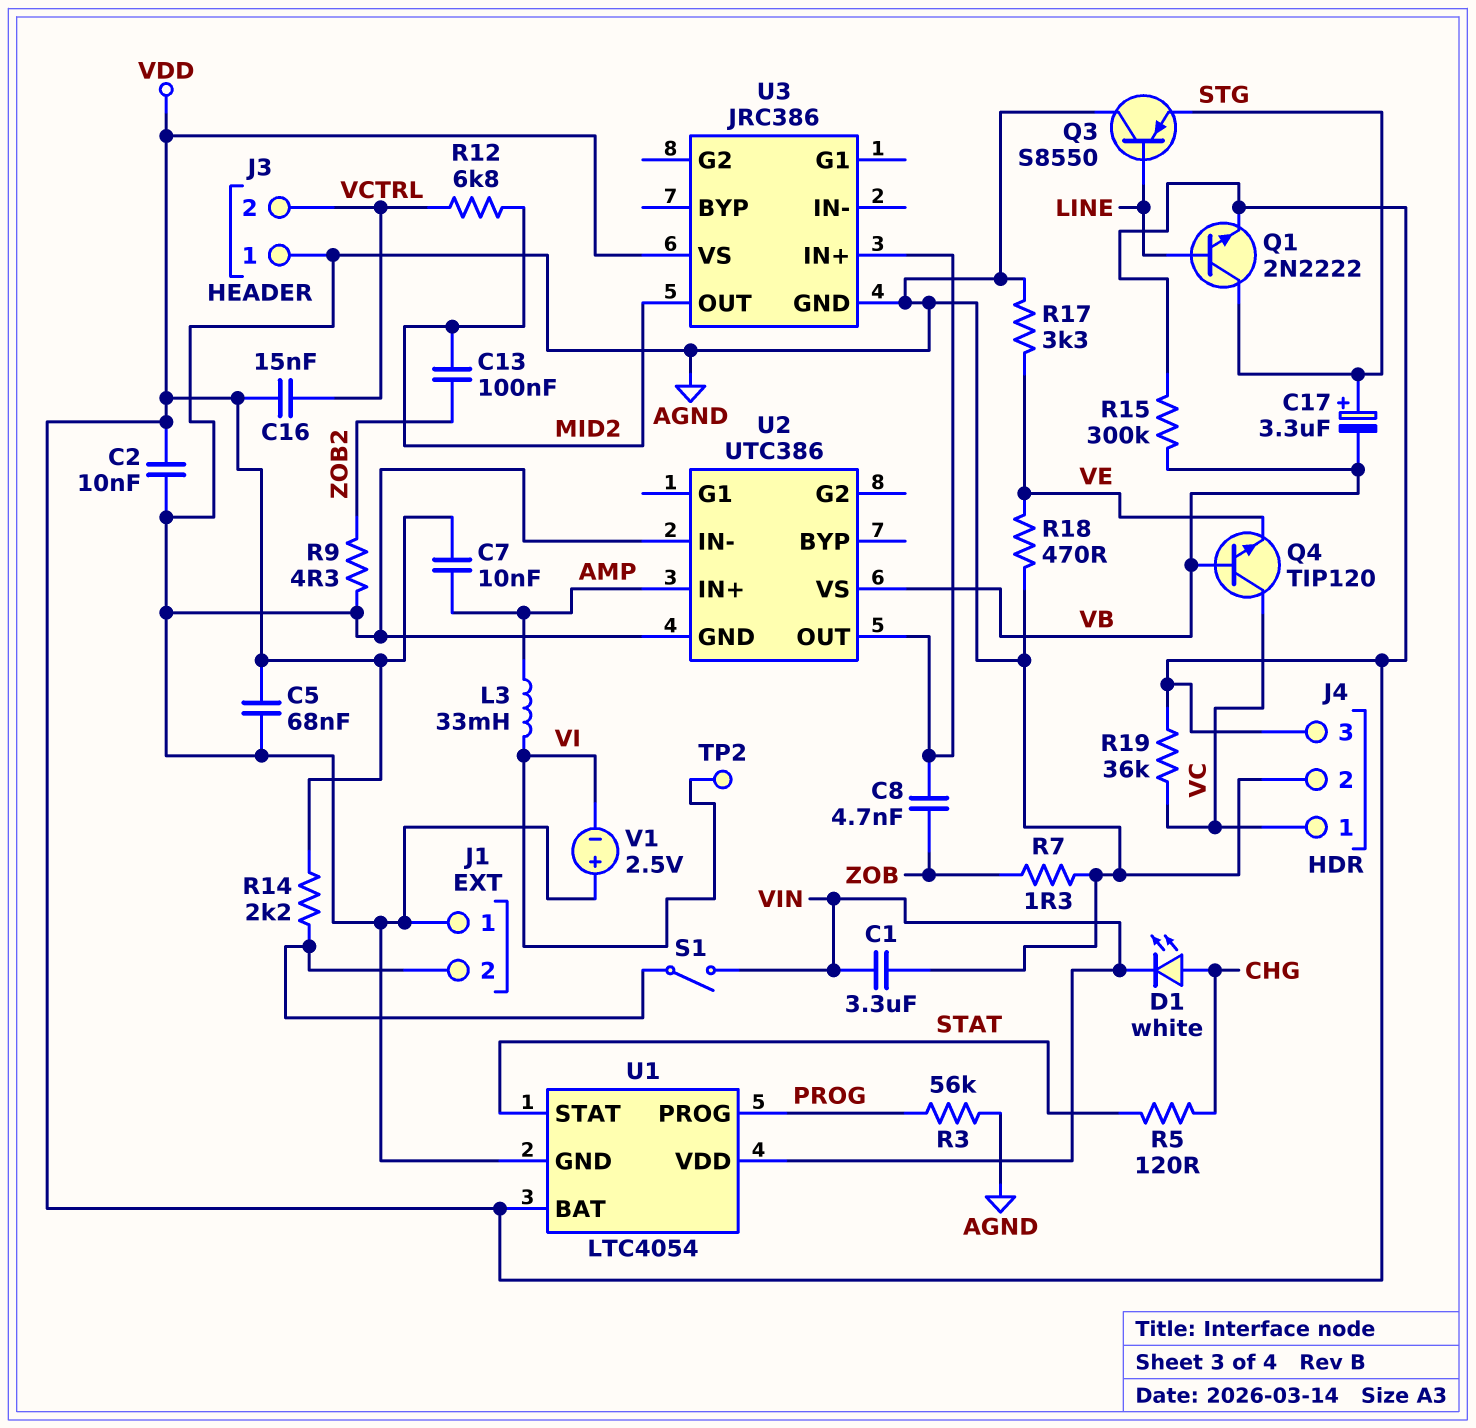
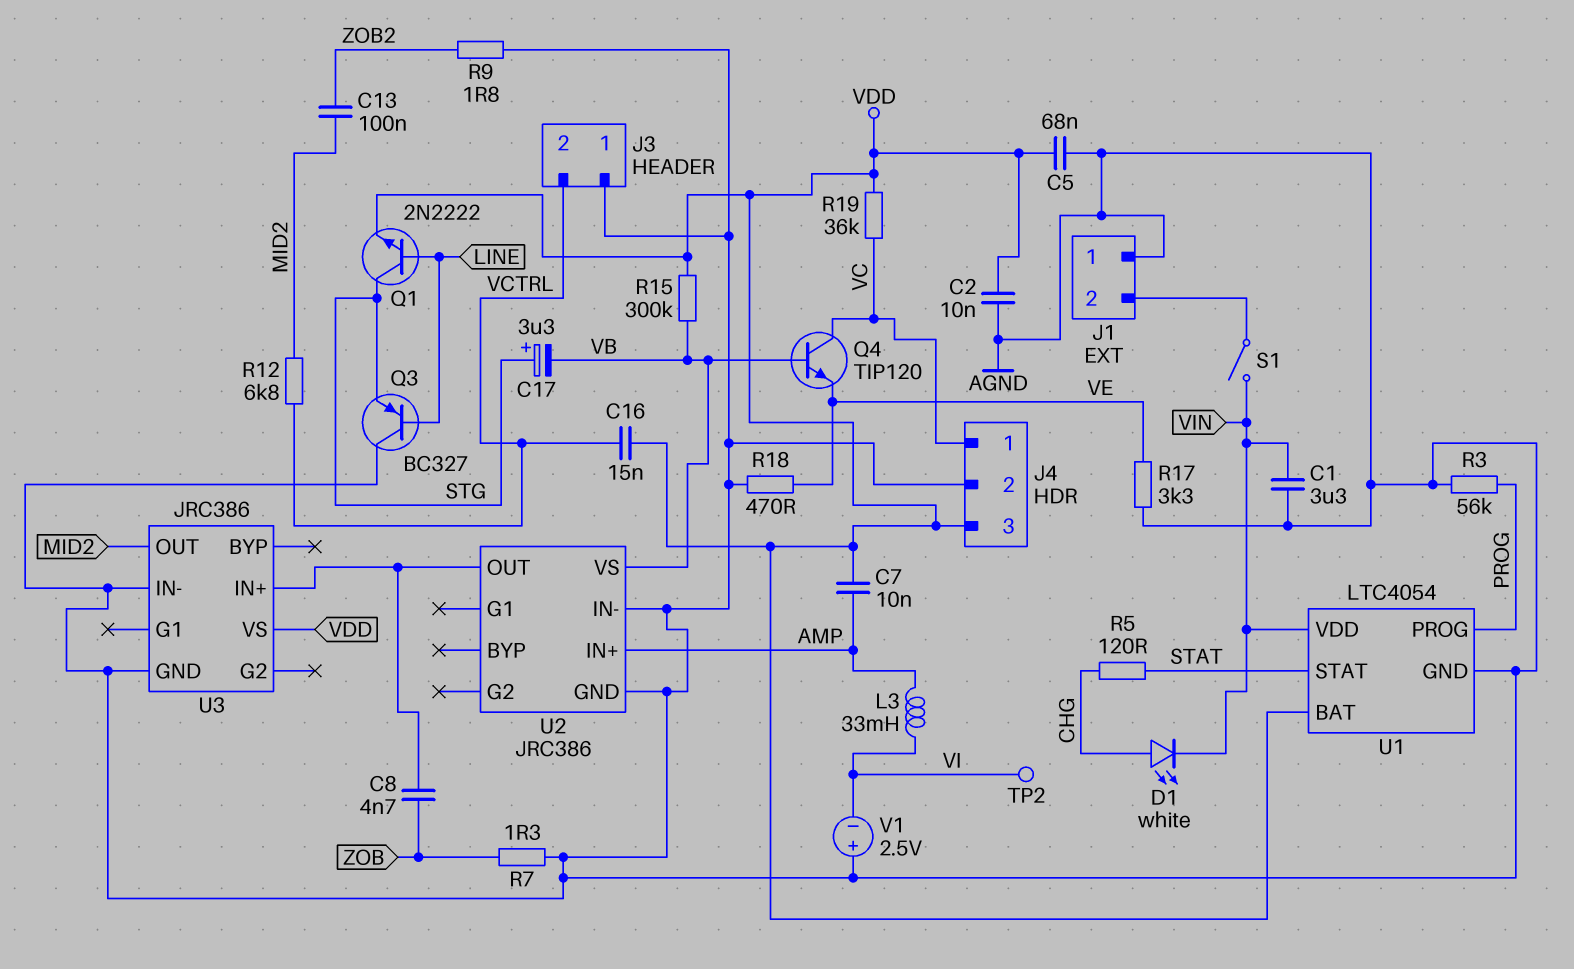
Q3: PNP S8550 (B LINE, C AGND, E STG) -> PNP BC327 (B LINE, C AGND, E STG)
R9: 4.3 (AGND, ZOB2) -> 1.8 (AGND, ZOB2)
R14: 2.2k (J1/2, VDD) -> none
U2: UTC386 -> JRC386
U3 pin IN-: none -> AGND

